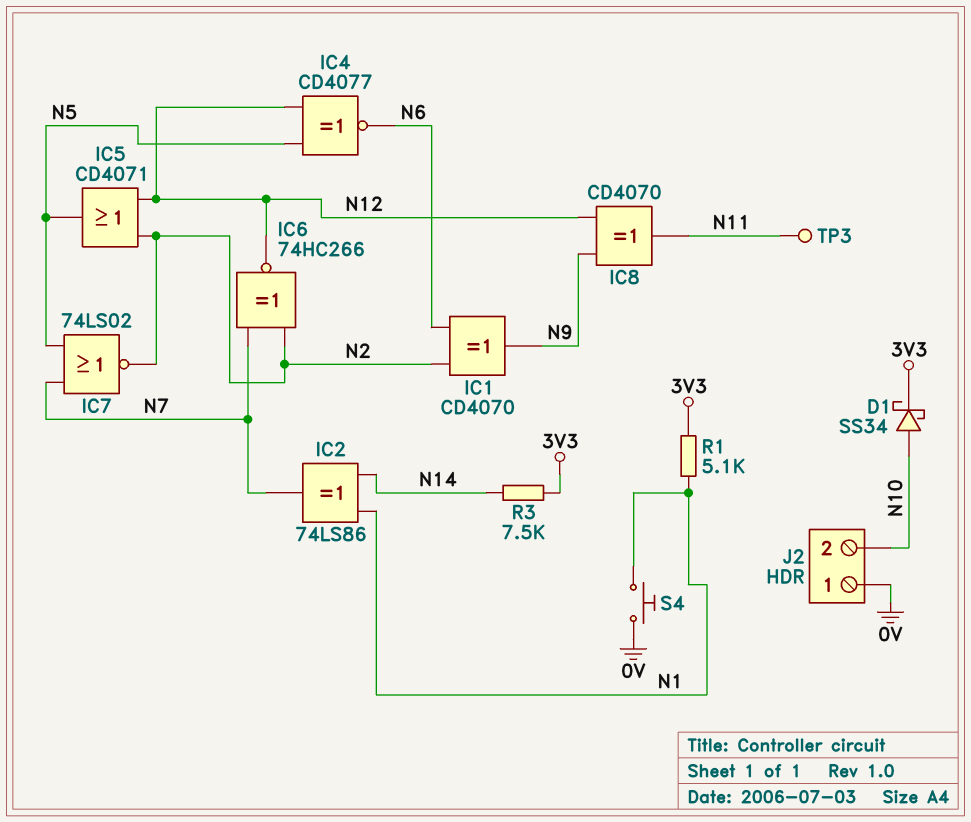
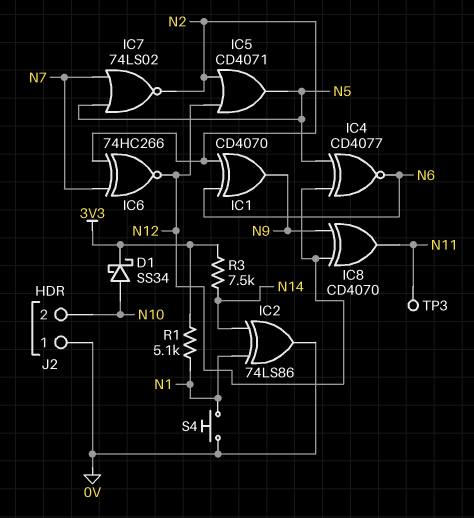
IC2: XOR 74LS86 (in N1, in N14, out N7) -> XOR 74LS86 (in N1, in N14, out 0V)

